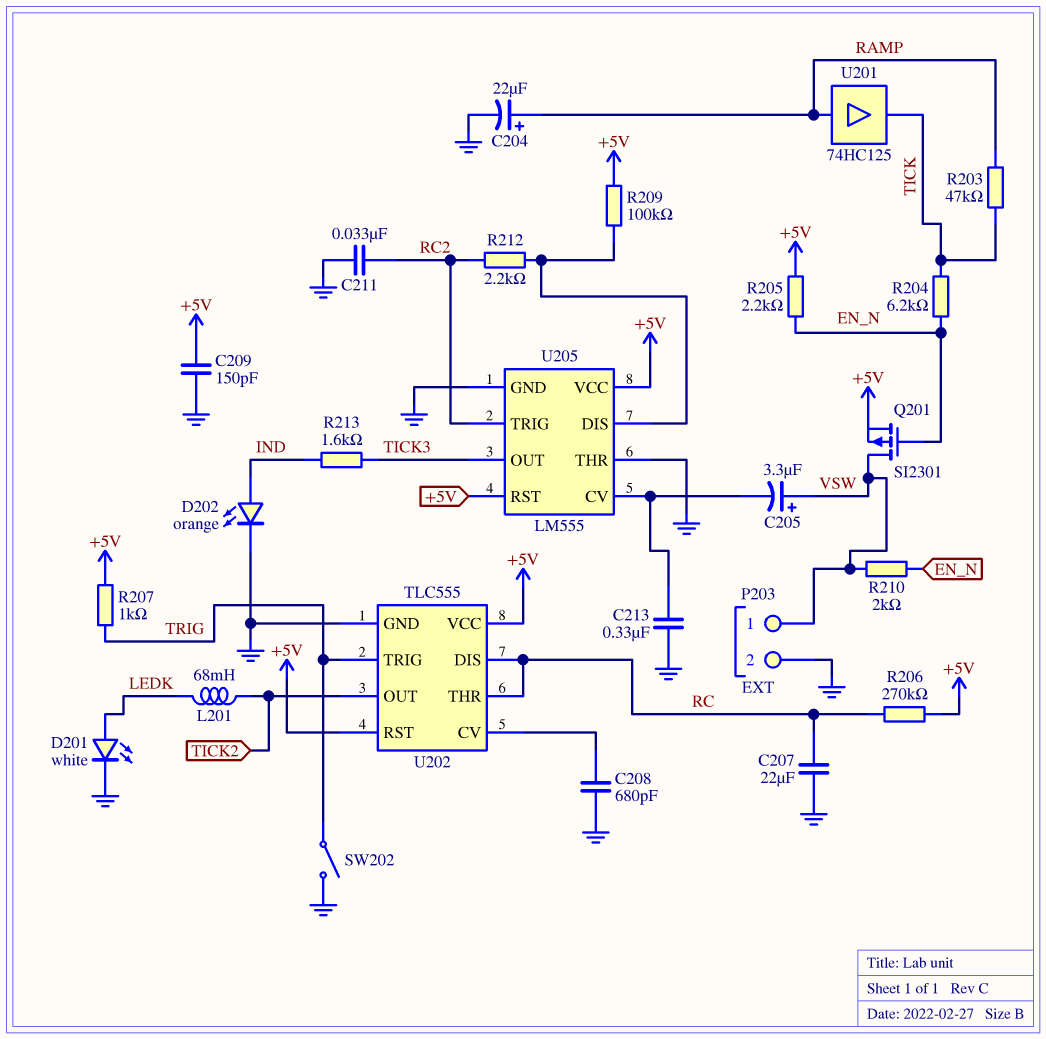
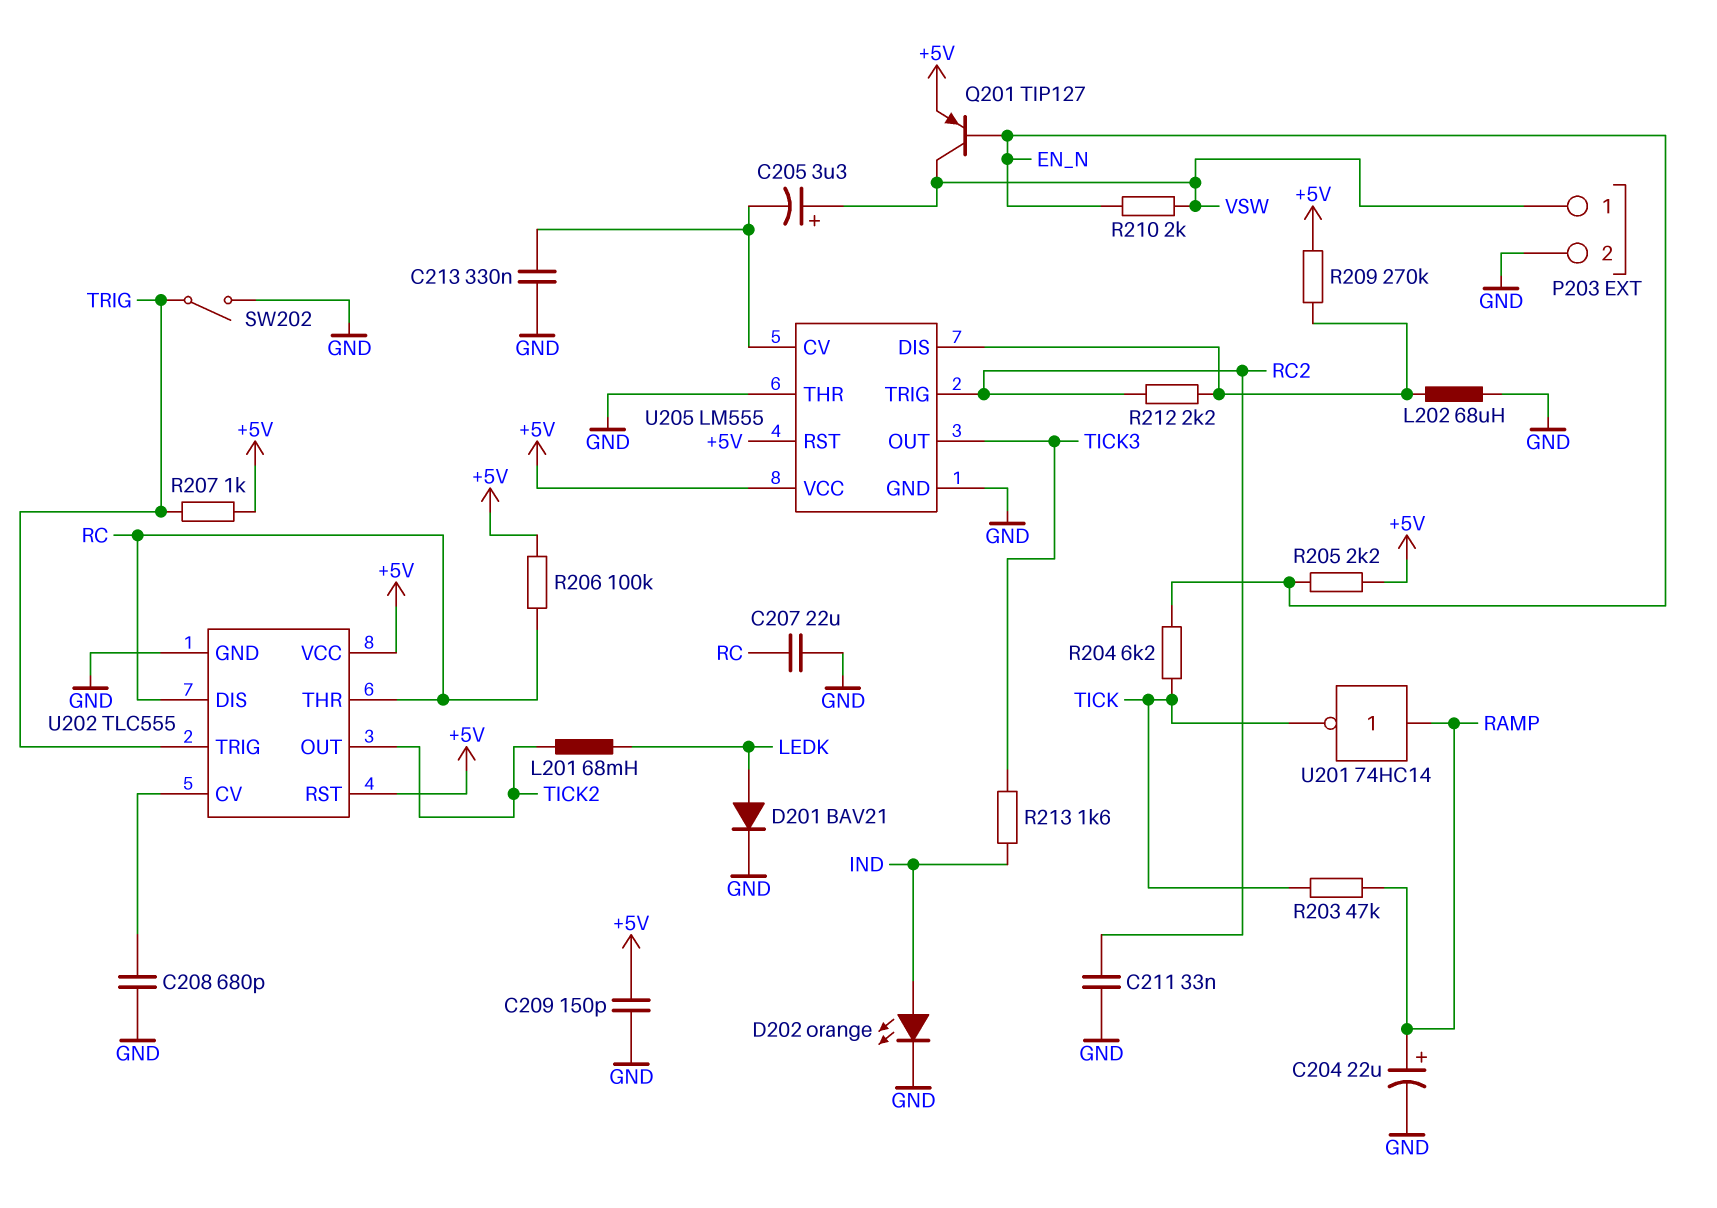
D201: LED white (A LEDK, K GND) -> diode BAV21 (A LEDK, K GND)
L202: none -> 68uH (GND, U205/DIS)
Q201: PMOS SI2301 (G EN_N, D VSW, S +5V) -> PNP TIP127 (B EN_N, C VSW, E +5V)
R206: 270k (+5V, RC) -> 100k (+5V, RC)
R209: 100k (+5V, U205/DIS) -> 270k (+5V, U205/DIS)
U201: buffer 74HC125 (in RAMP, out TICK) -> NOT 74HC14 (in RAMP, out TICK)

